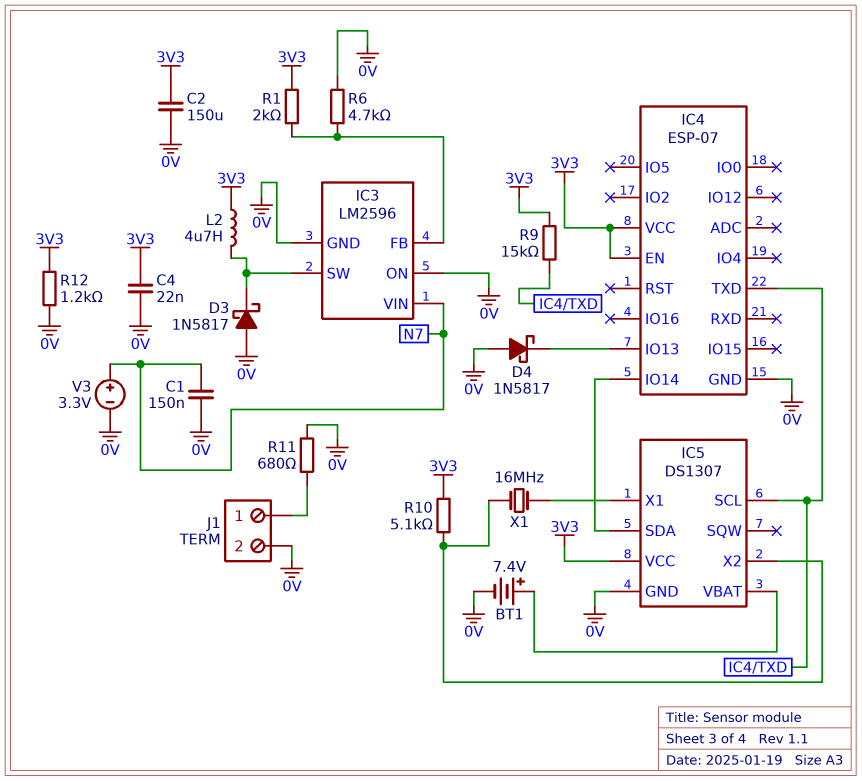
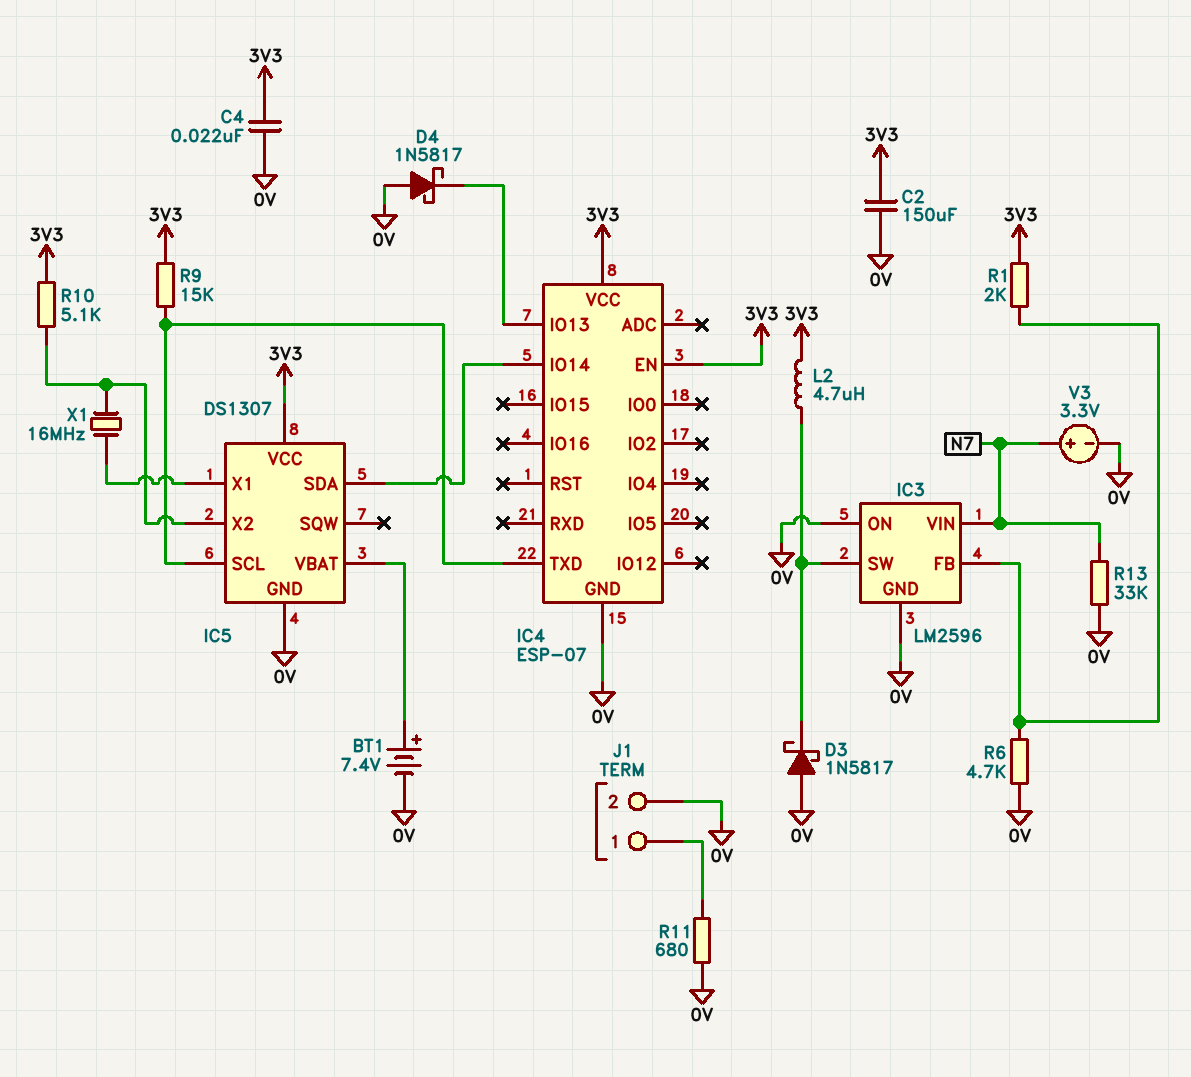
C1: 150nF (0V, N7) -> none
R12: 1.2k (0V, 3V3) -> none
R13: none -> 33k (0V, N7)

